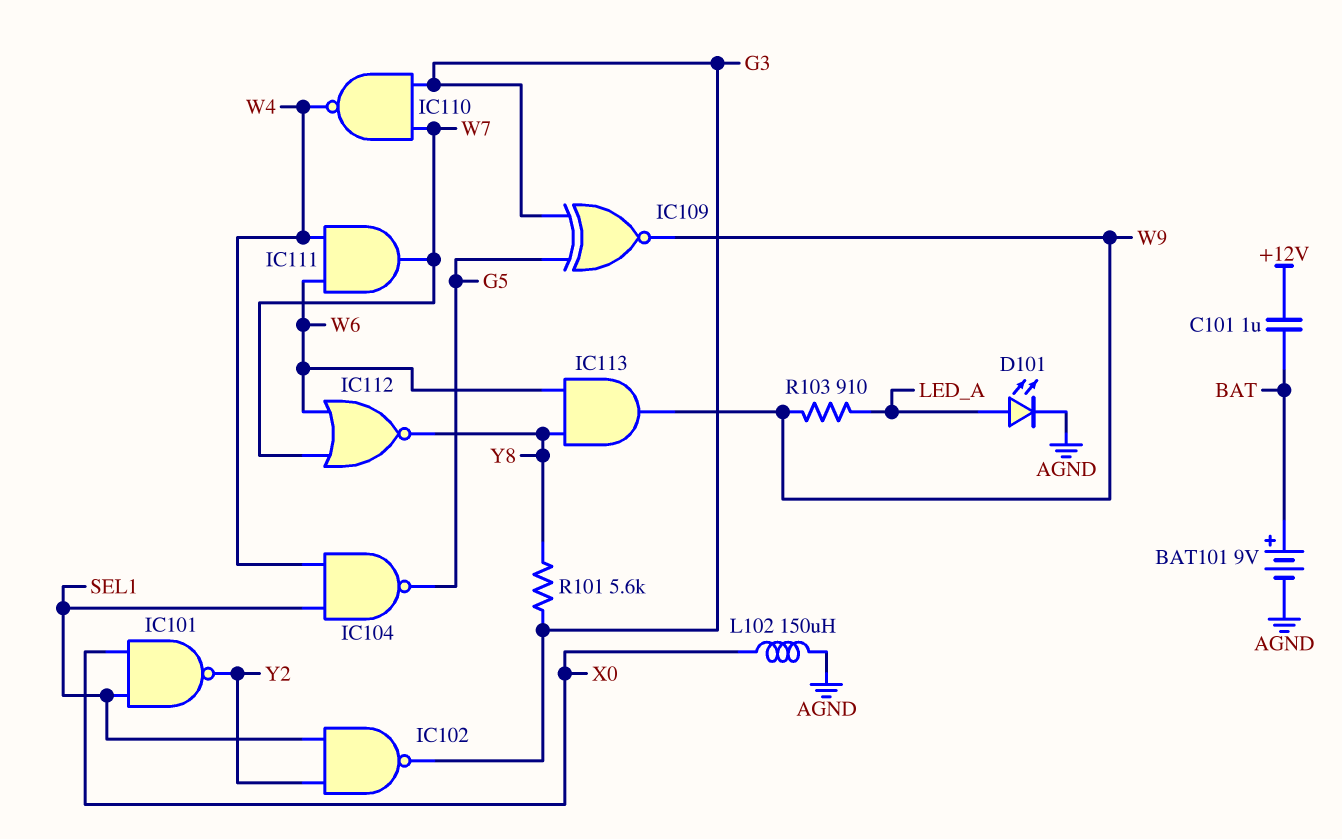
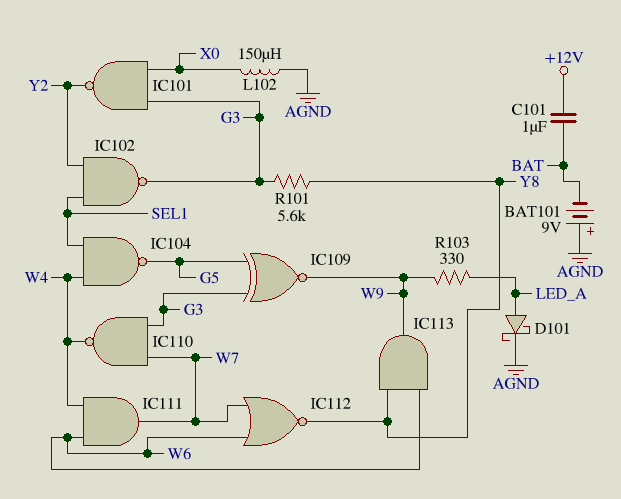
BAT101: 9V (plus BAT, minus AGND) -> 9V (plus AGND, minus BAT)
D101: LED (A LED_A, K AGND) -> schottky (A LED_A, K AGND)
IC101: NAND (in SEL1, in X0, out Y2) -> NAND (in G3, in X0, out Y2)
R103: 910 (LED_A, W9) -> 330 (LED_A, W9)

